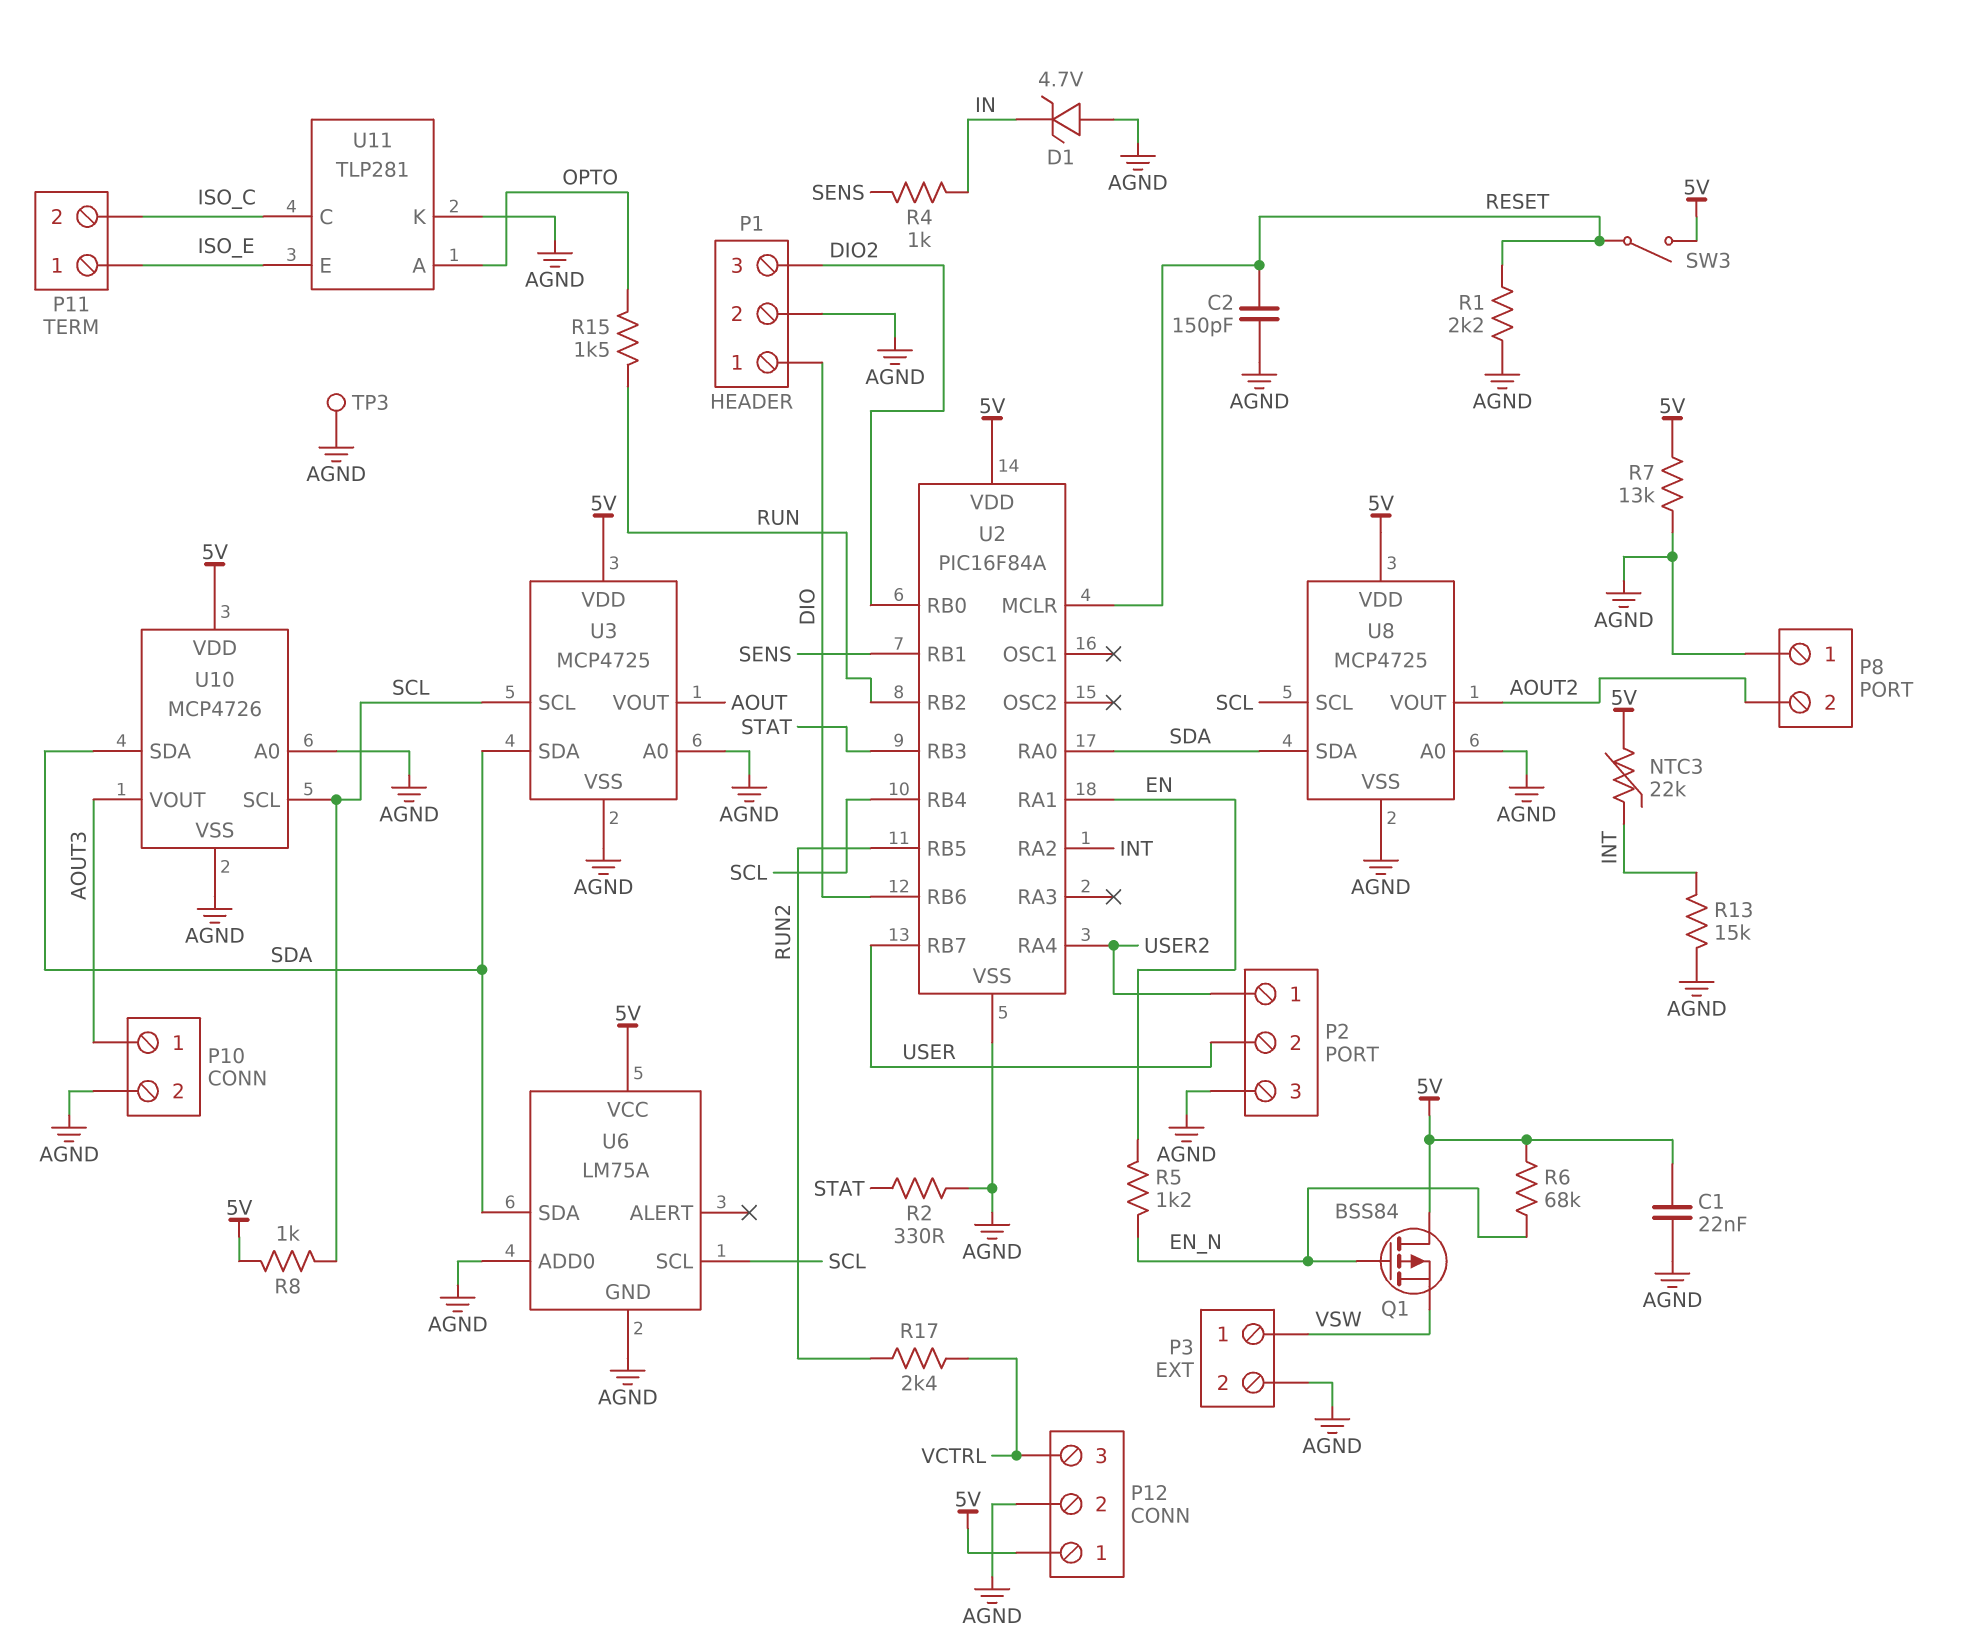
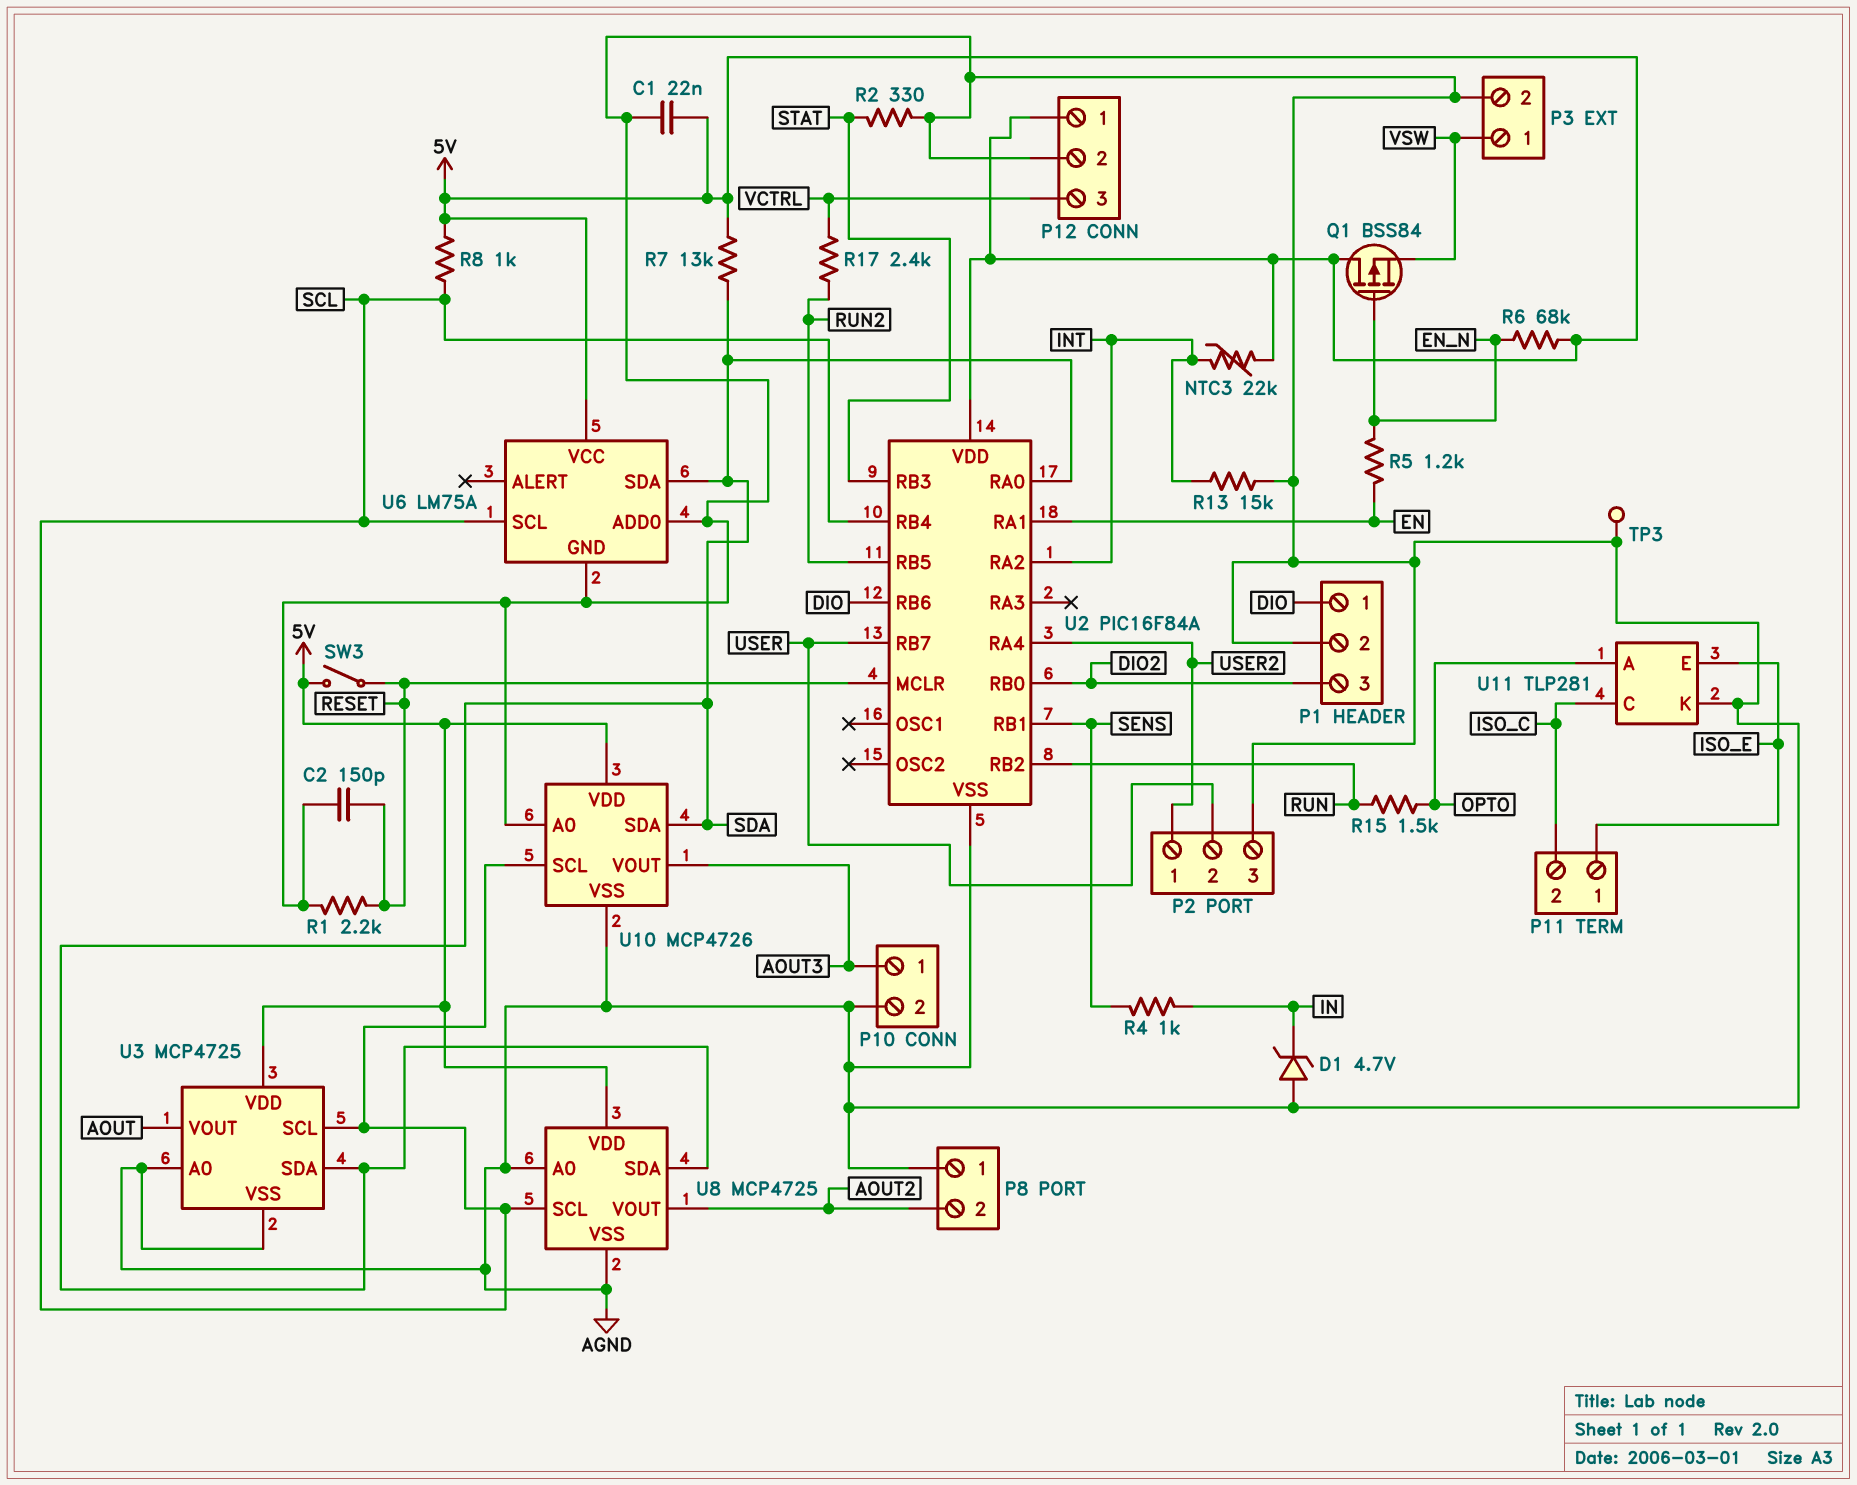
R7: 13k (5V, AGND) -> 13k (5V, SDA)

